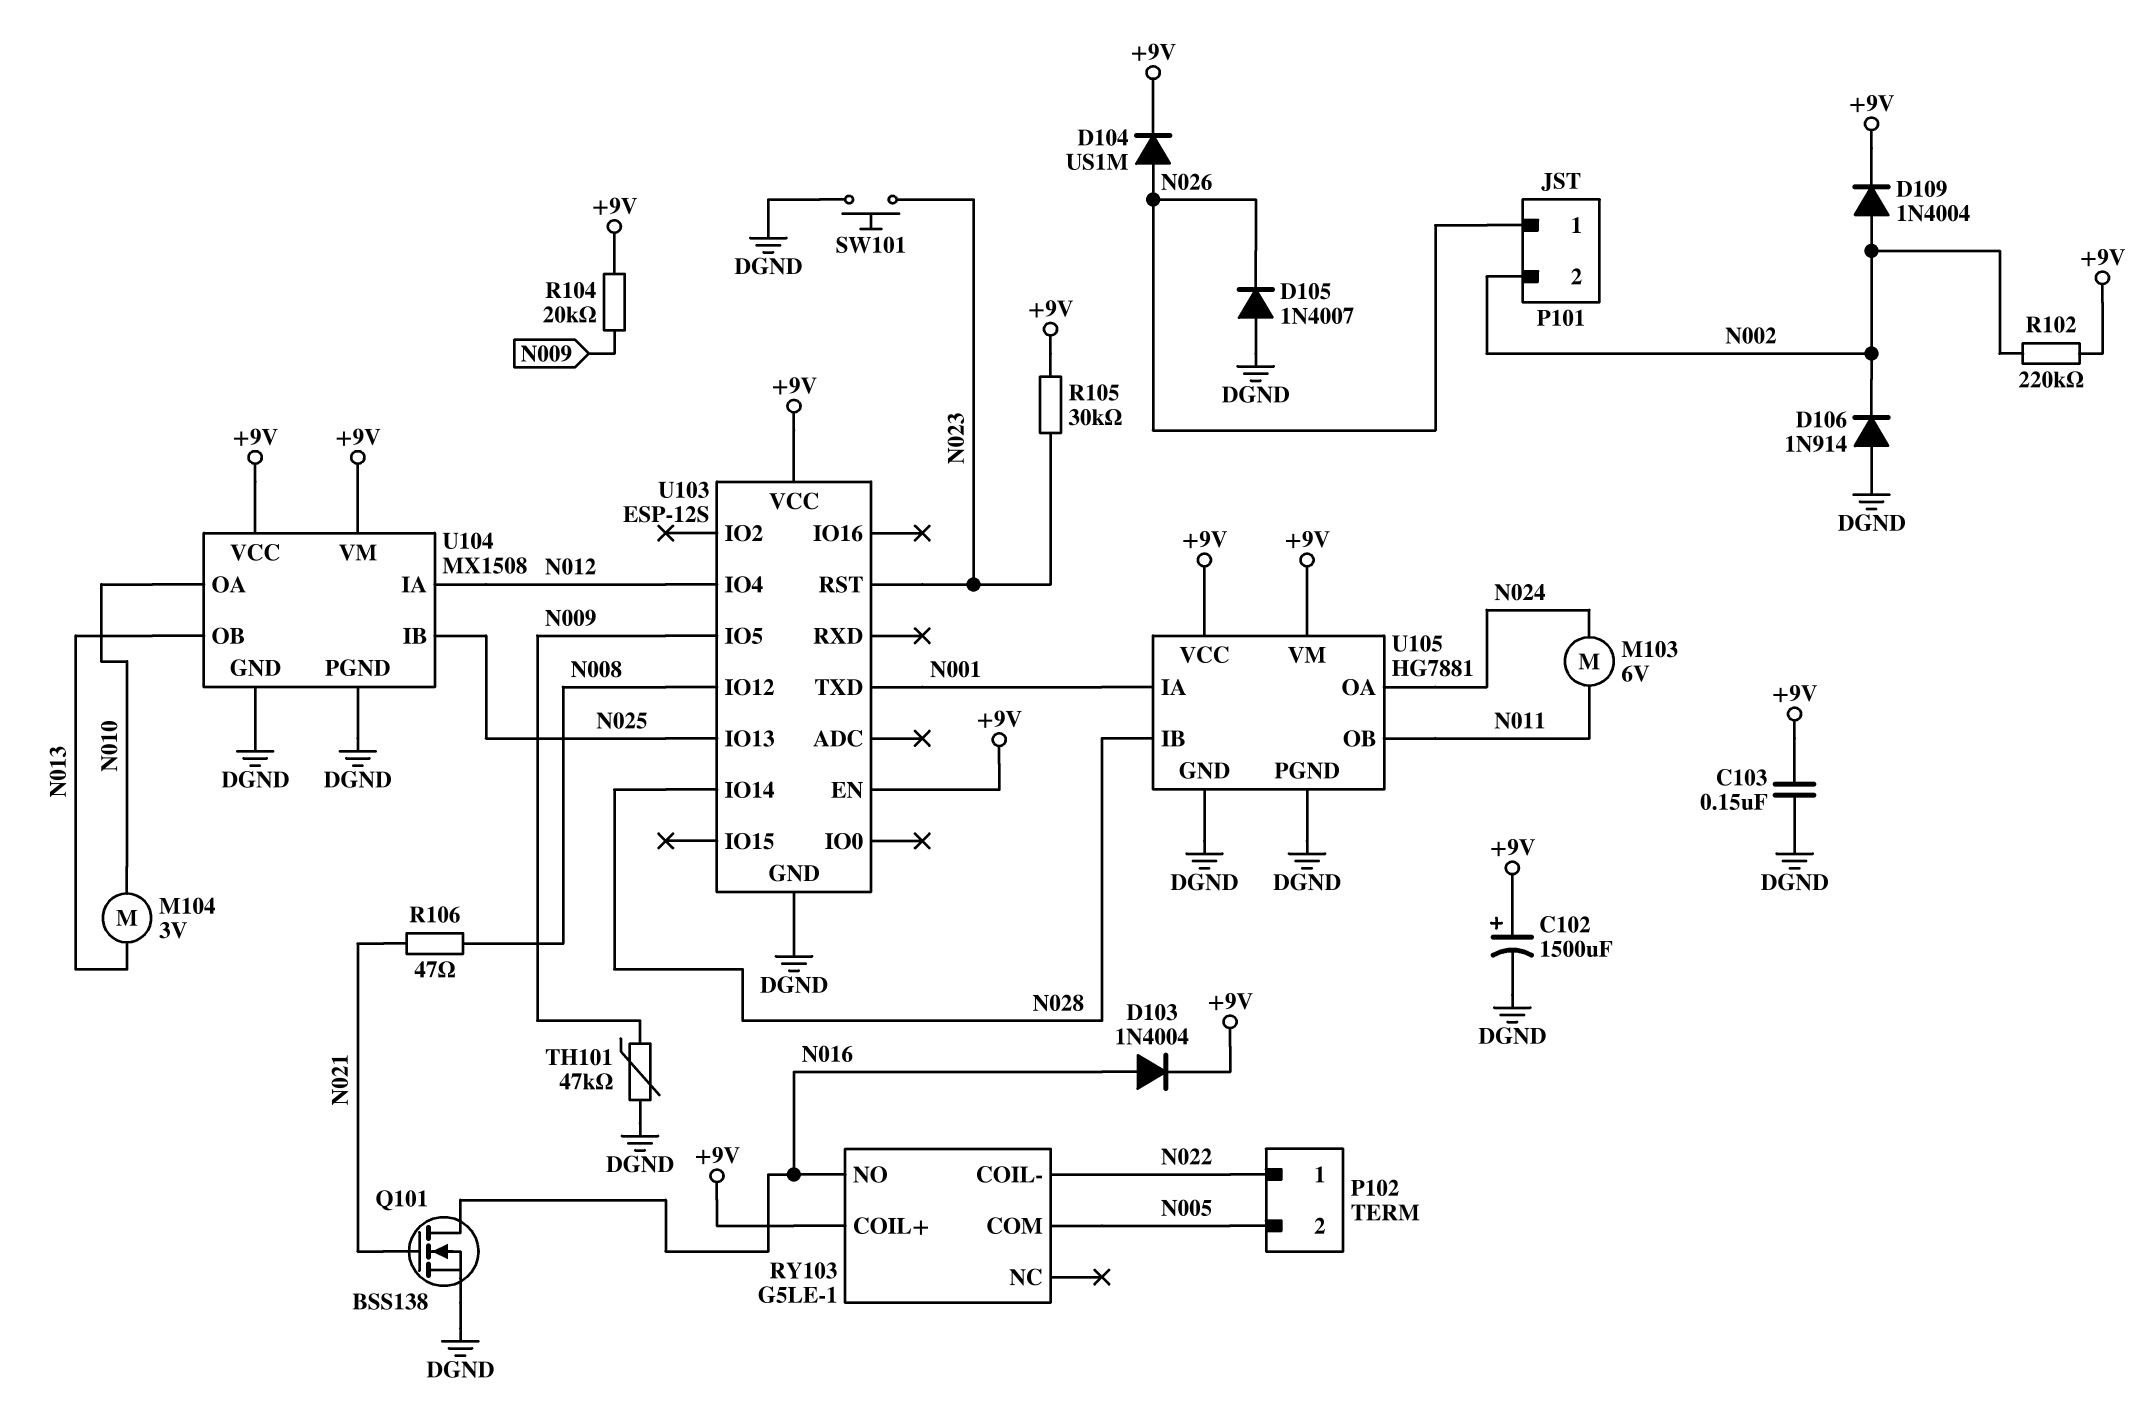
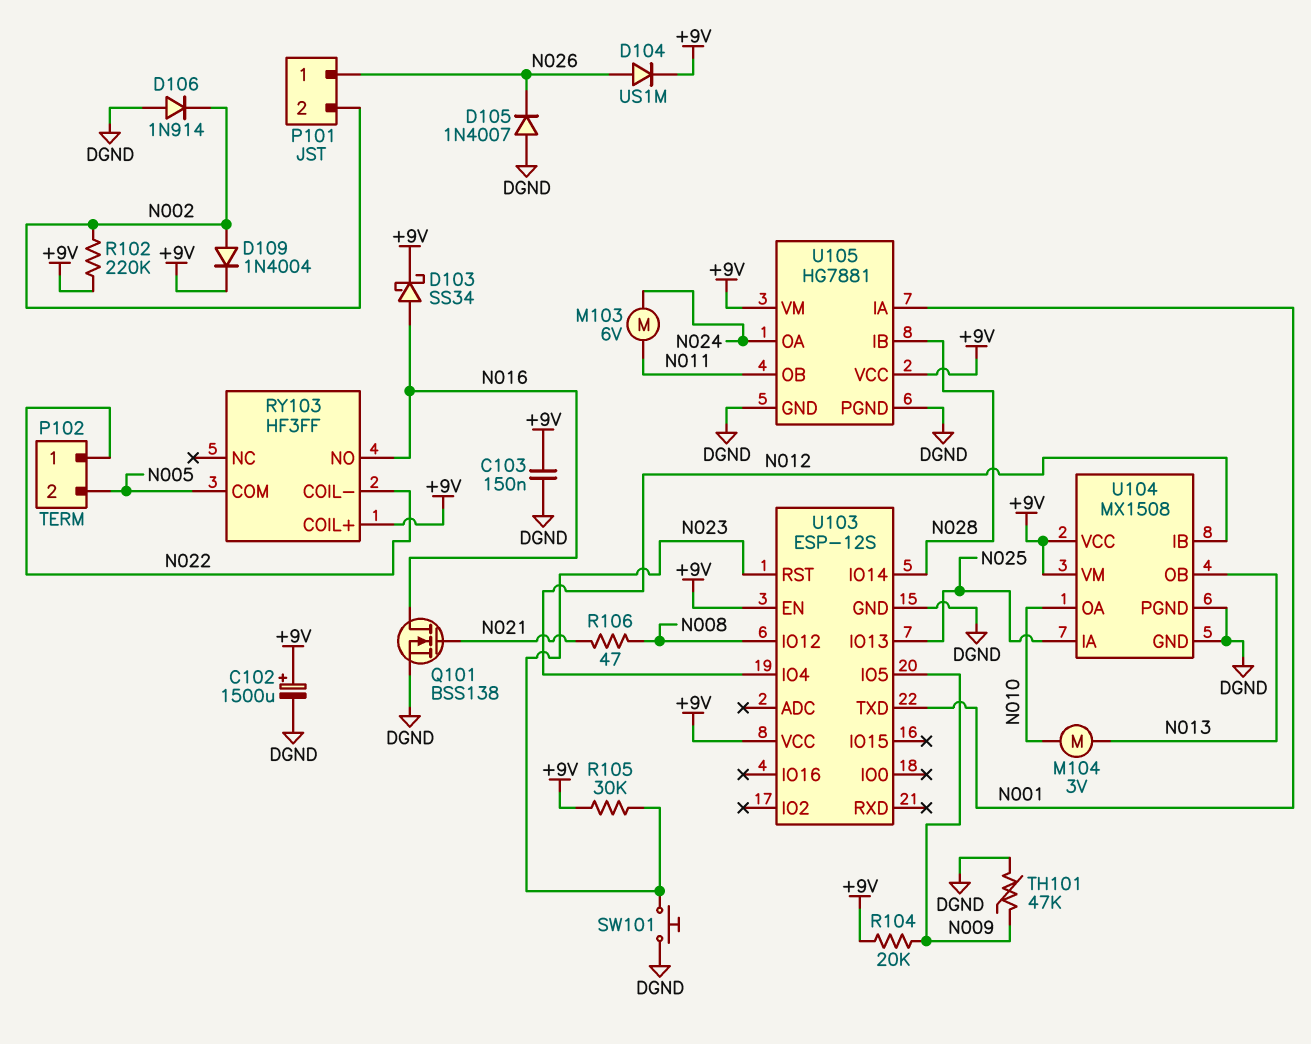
D103: diode 1N4004 (A N016, K +9V) -> schottky SS34 (A N016, K +9V)
RY103: G5LE-1 -> HF3FF
U104 pin IA: N012 -> N025
U104 pin IB: N025 -> N012

